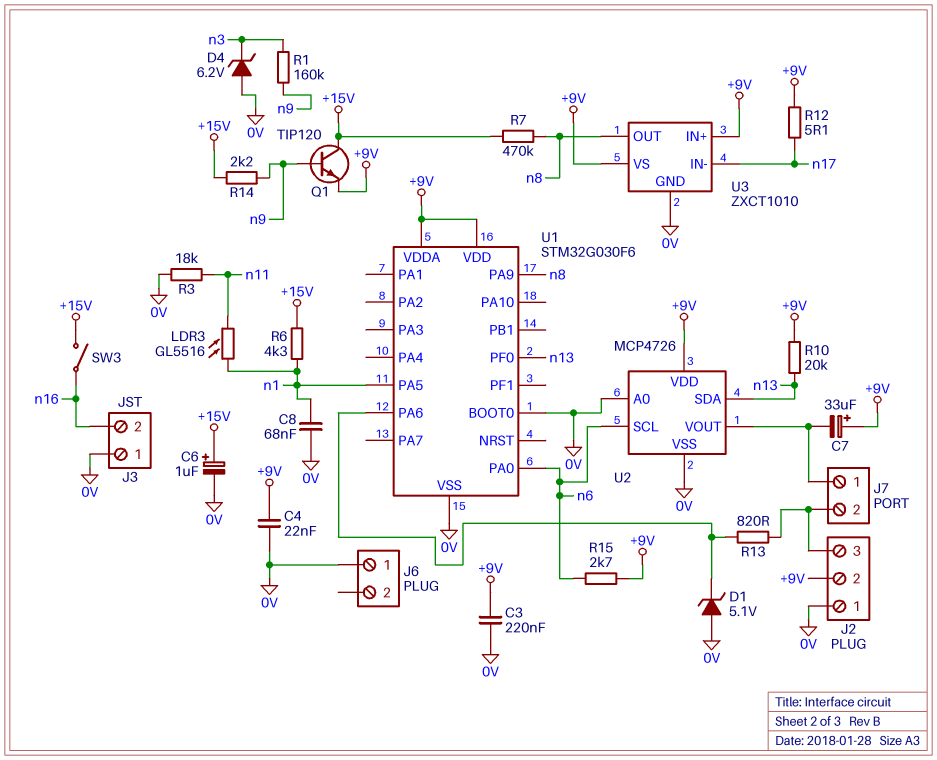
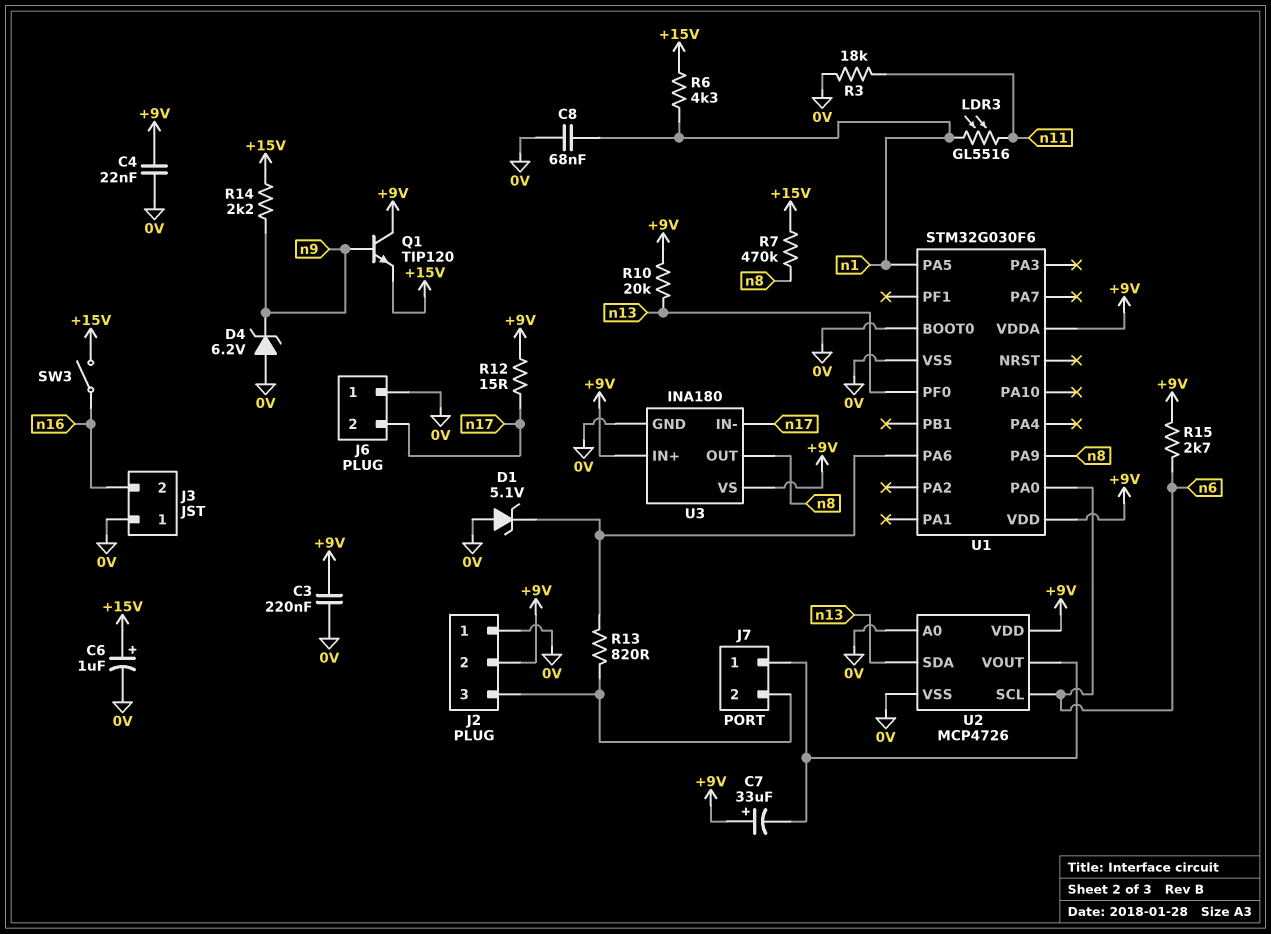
D4: zener 6.2V (A 0V, K n3) -> zener 6.2V (A 0V, K n9)
J6 pin 2: none -> n17
Q1: NPN TIP120 (B n9, C +15V, E +9V) -> NPN TIP120 (B n9, C +9V, E +15V)
R1: 160k (n3, n9) -> none
R12: 5.1 (+9V, n17) -> 15 (+9V, n17)
U3: ZXCT1010 -> INA180

